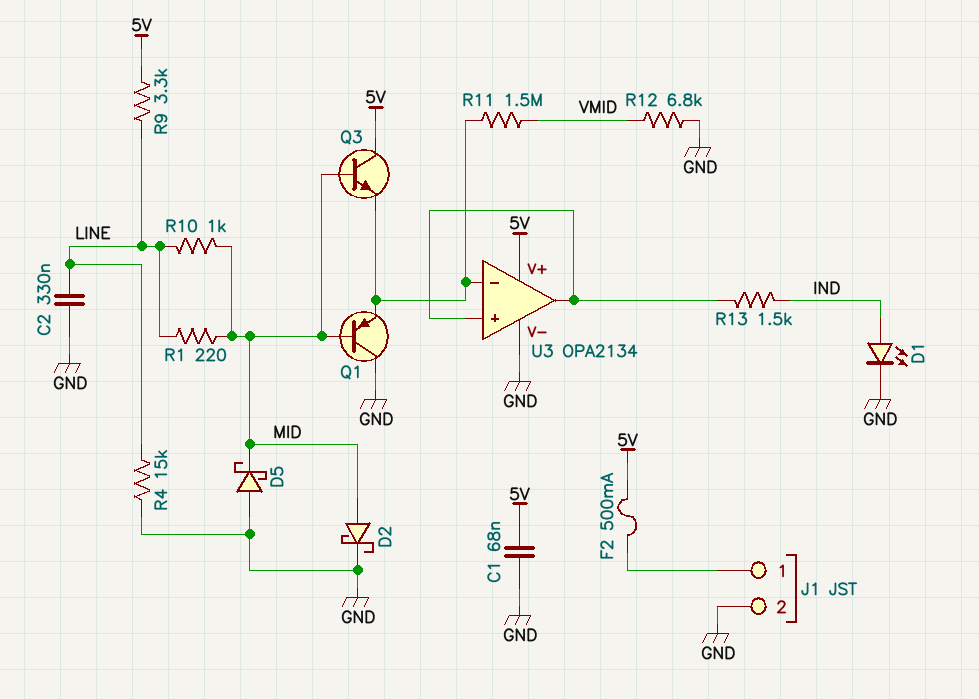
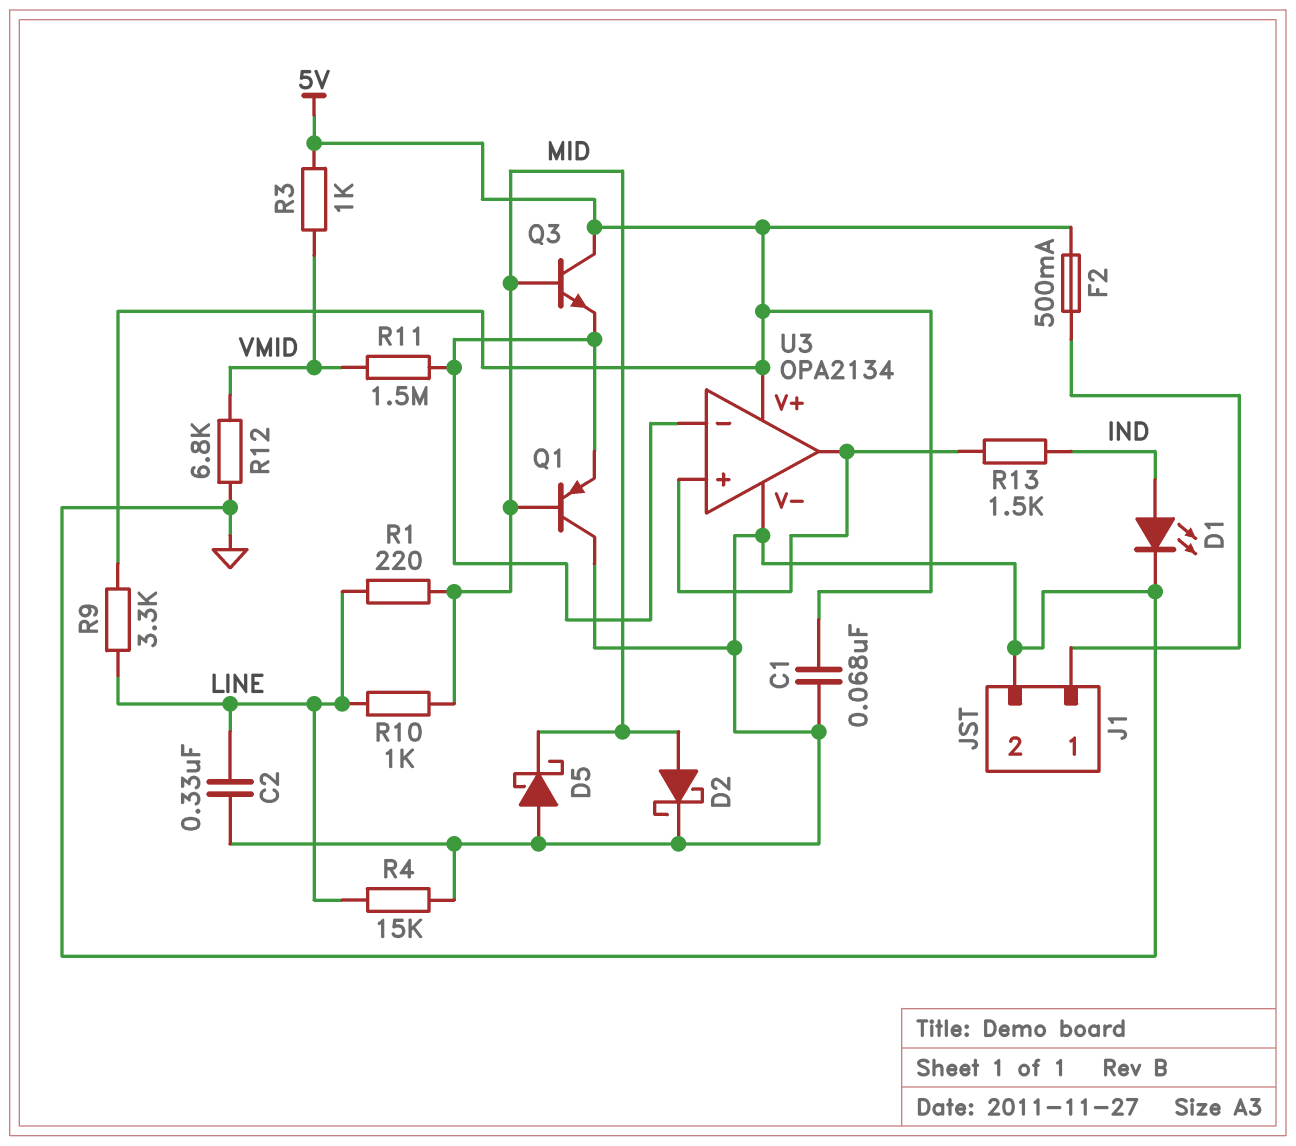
R3: none -> 1k (5V, VMID)

